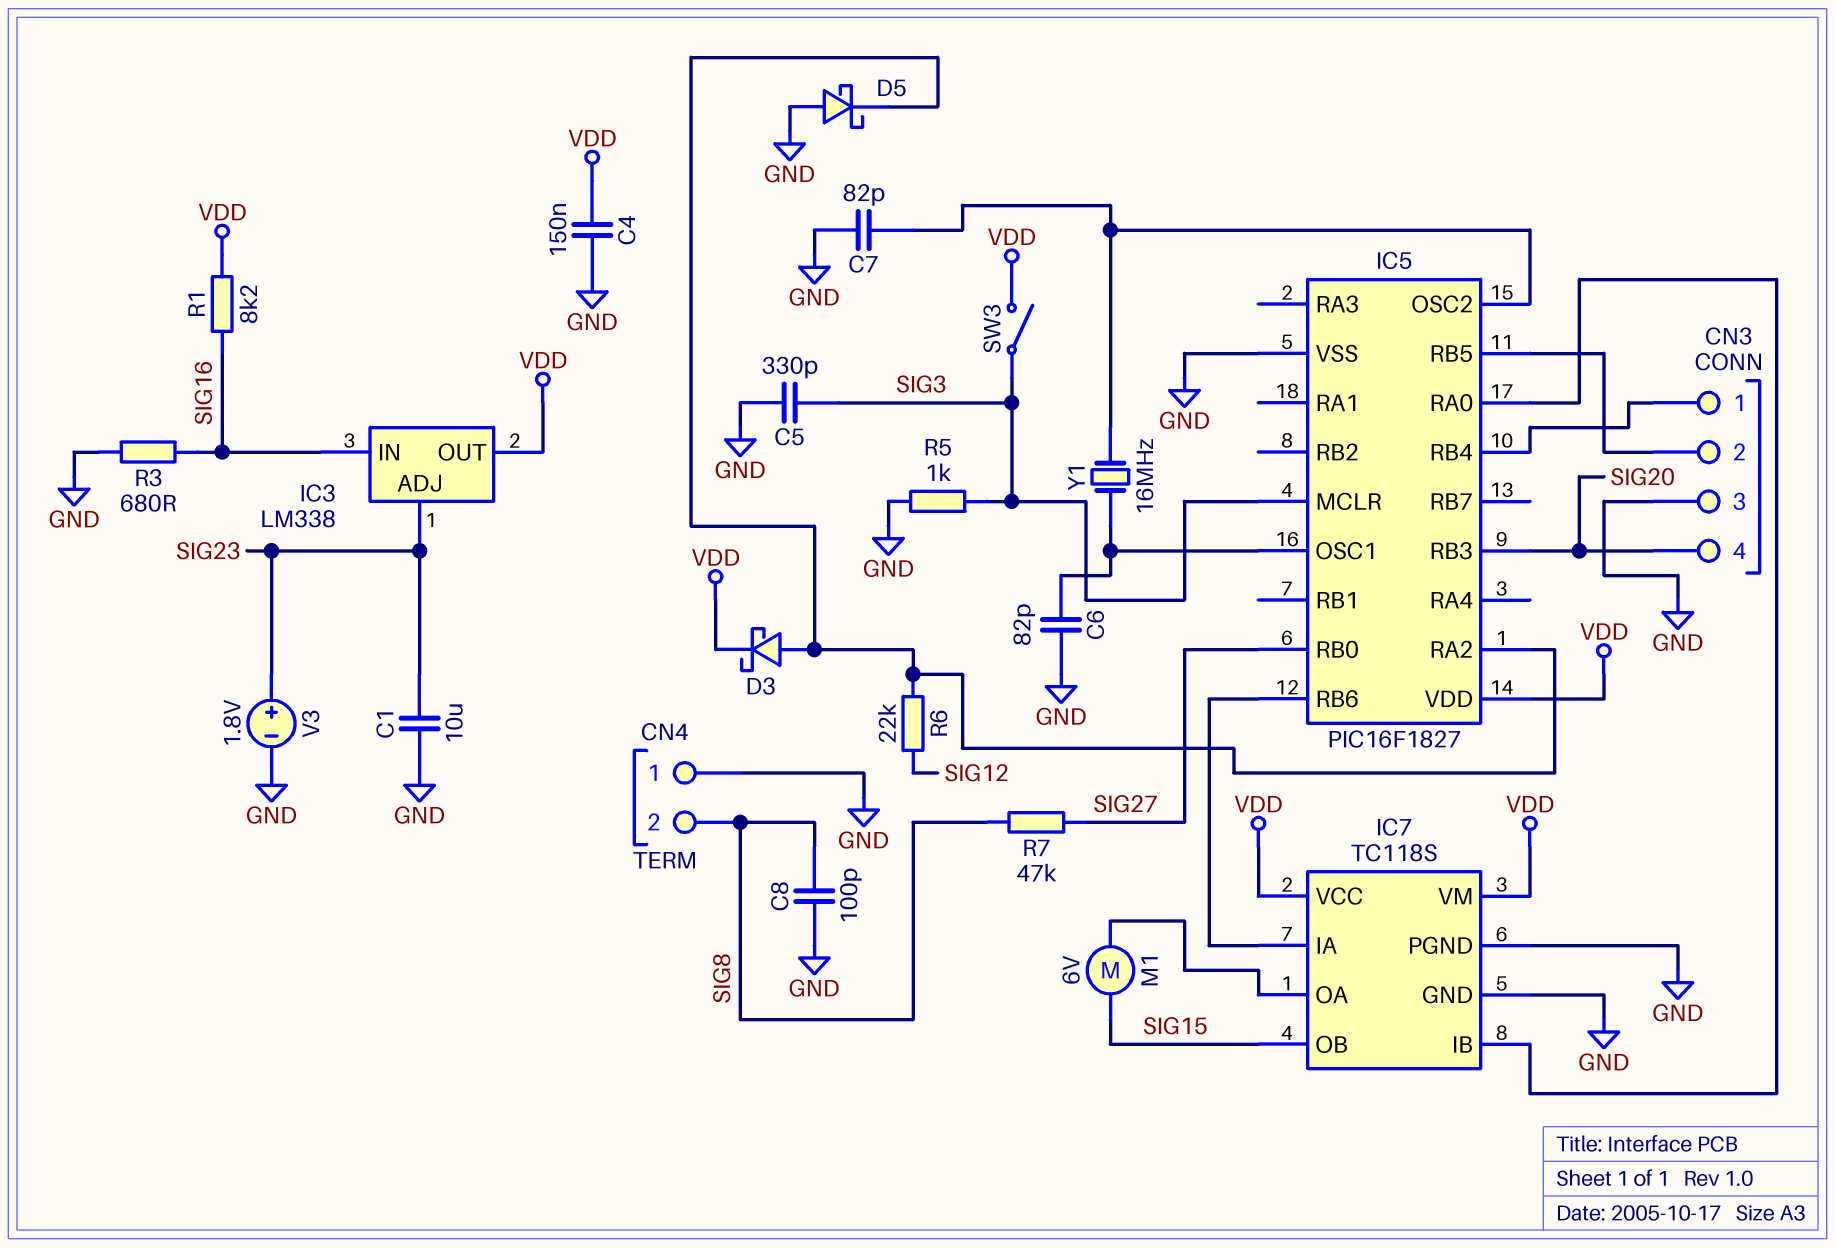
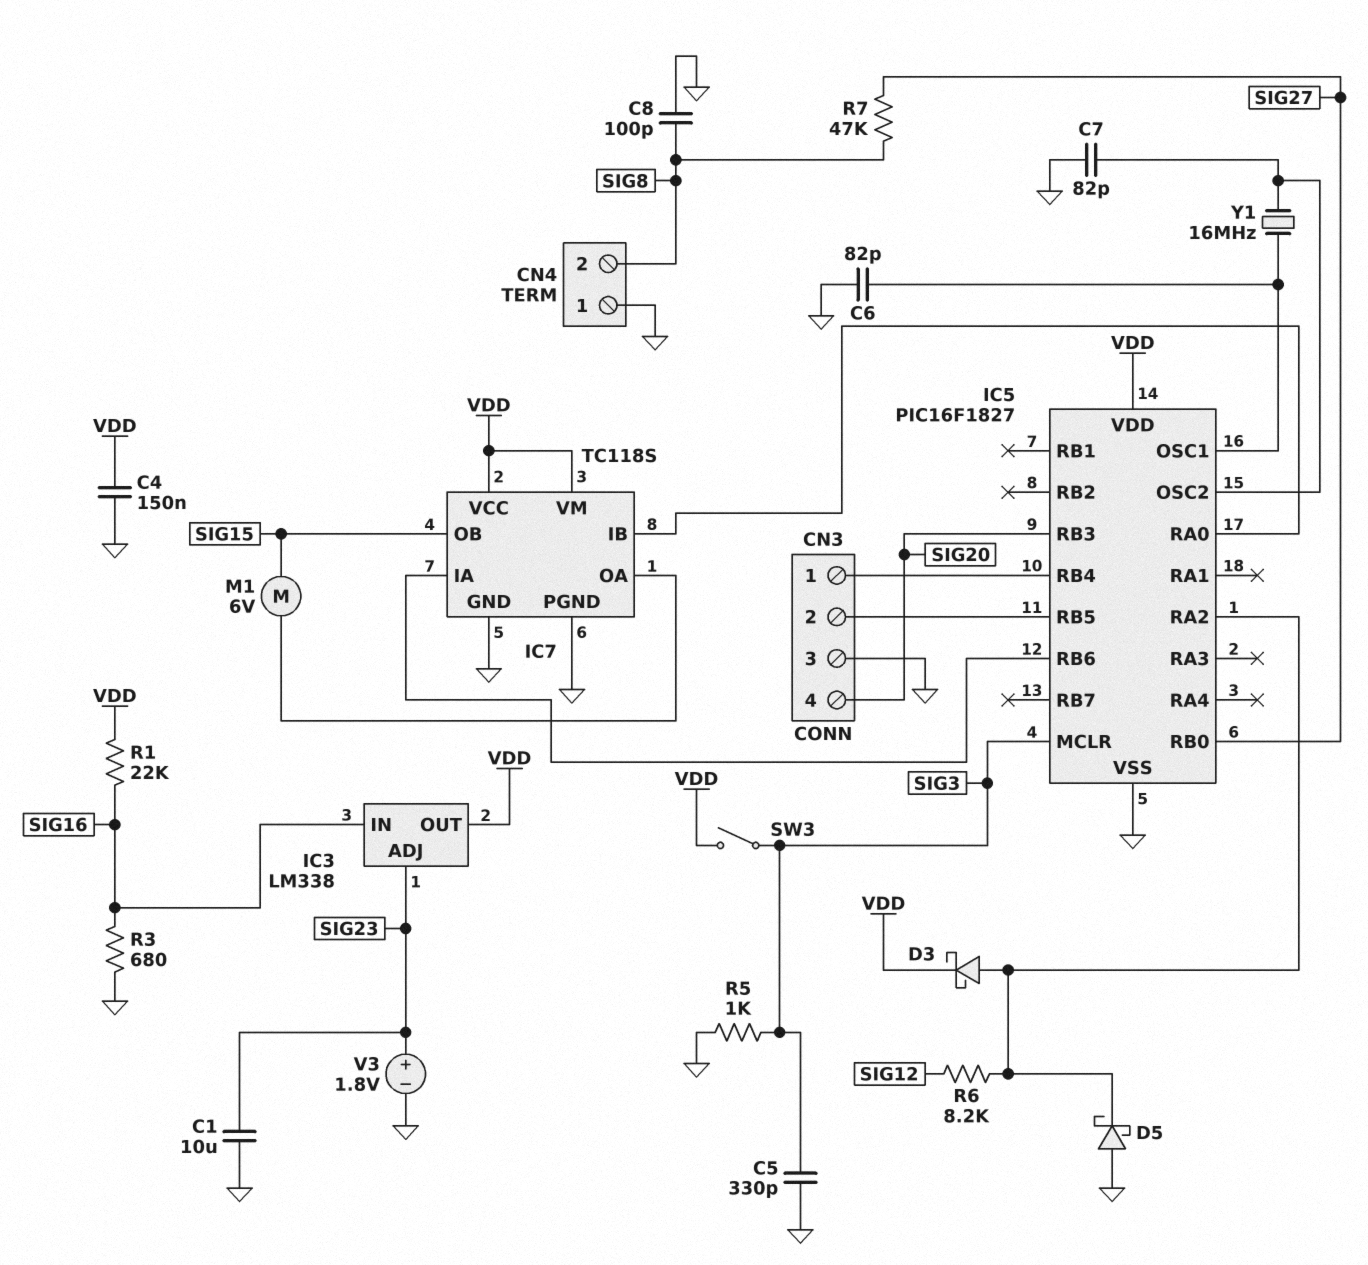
R1: 8.2k (SIG16, VDD) -> 22k (SIG16, VDD)
R6: 22k (IC5/RA2, SIG12) -> 8.2k (IC5/RA2, SIG12)

